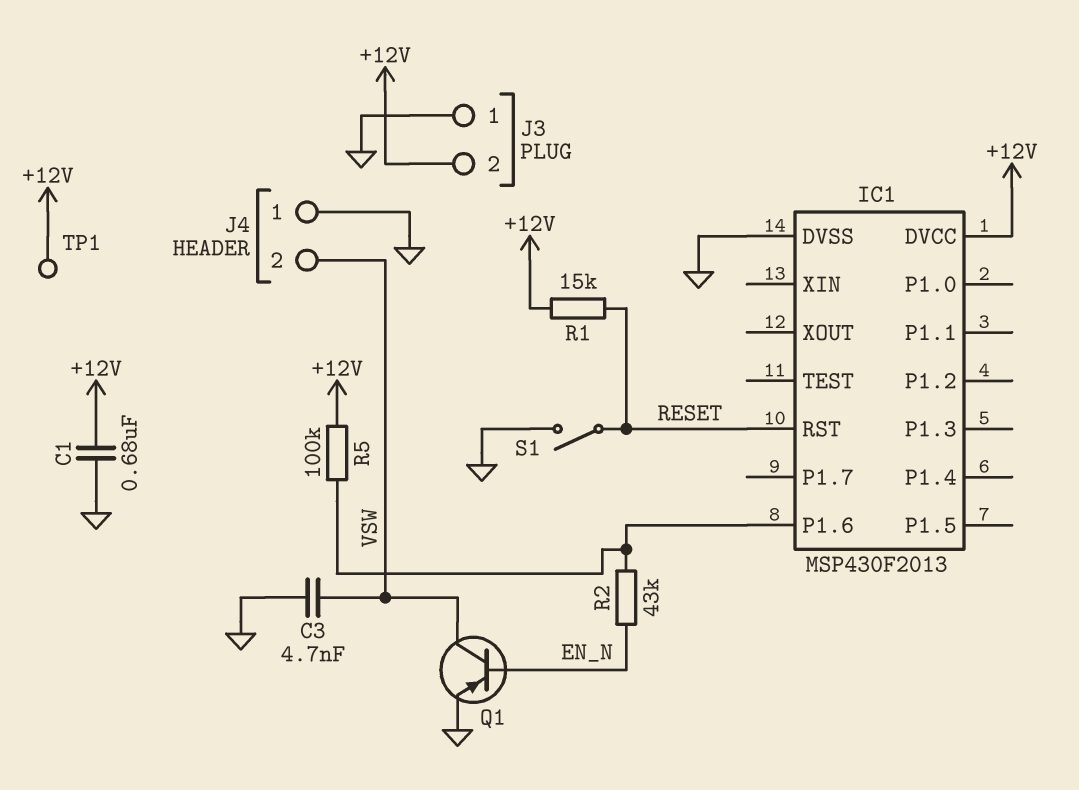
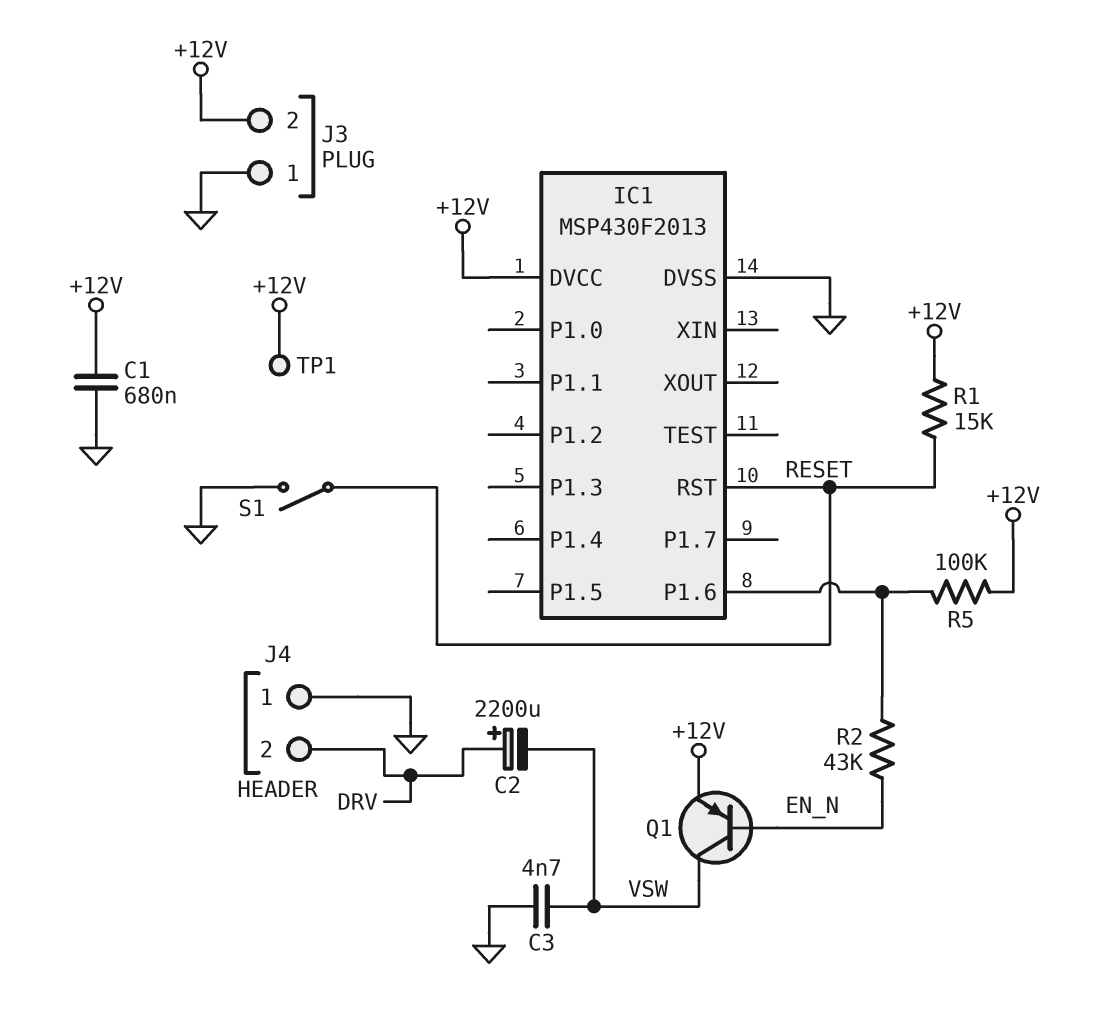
C2: none -> 2200uF (plus DRV, minus VSW)
J4 pin 2: VSW -> DRV
Q1: PNP (B EN_N, C VSW, E GND) -> PNP (B EN_N, C VSW, E +12V)

